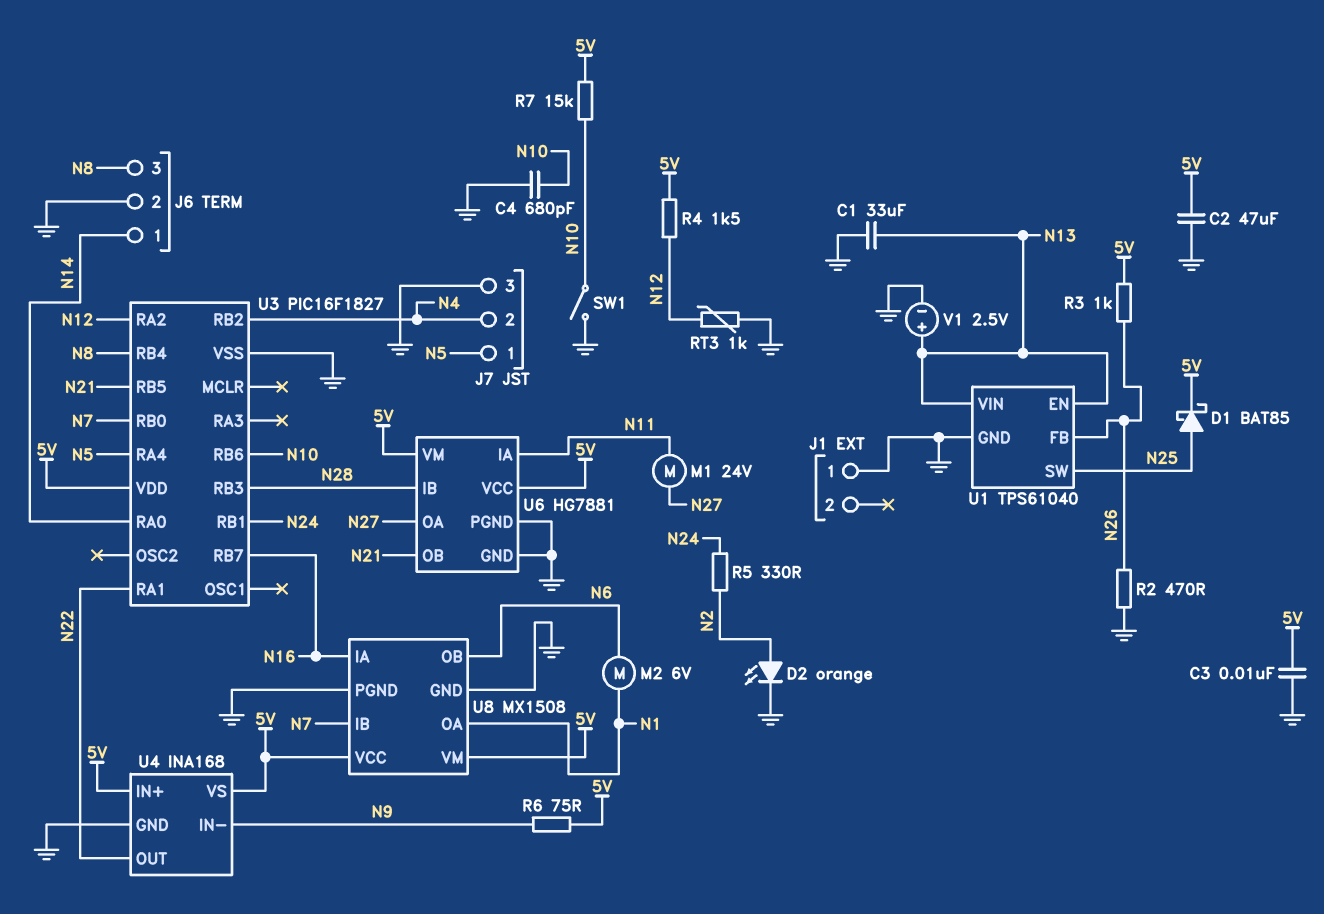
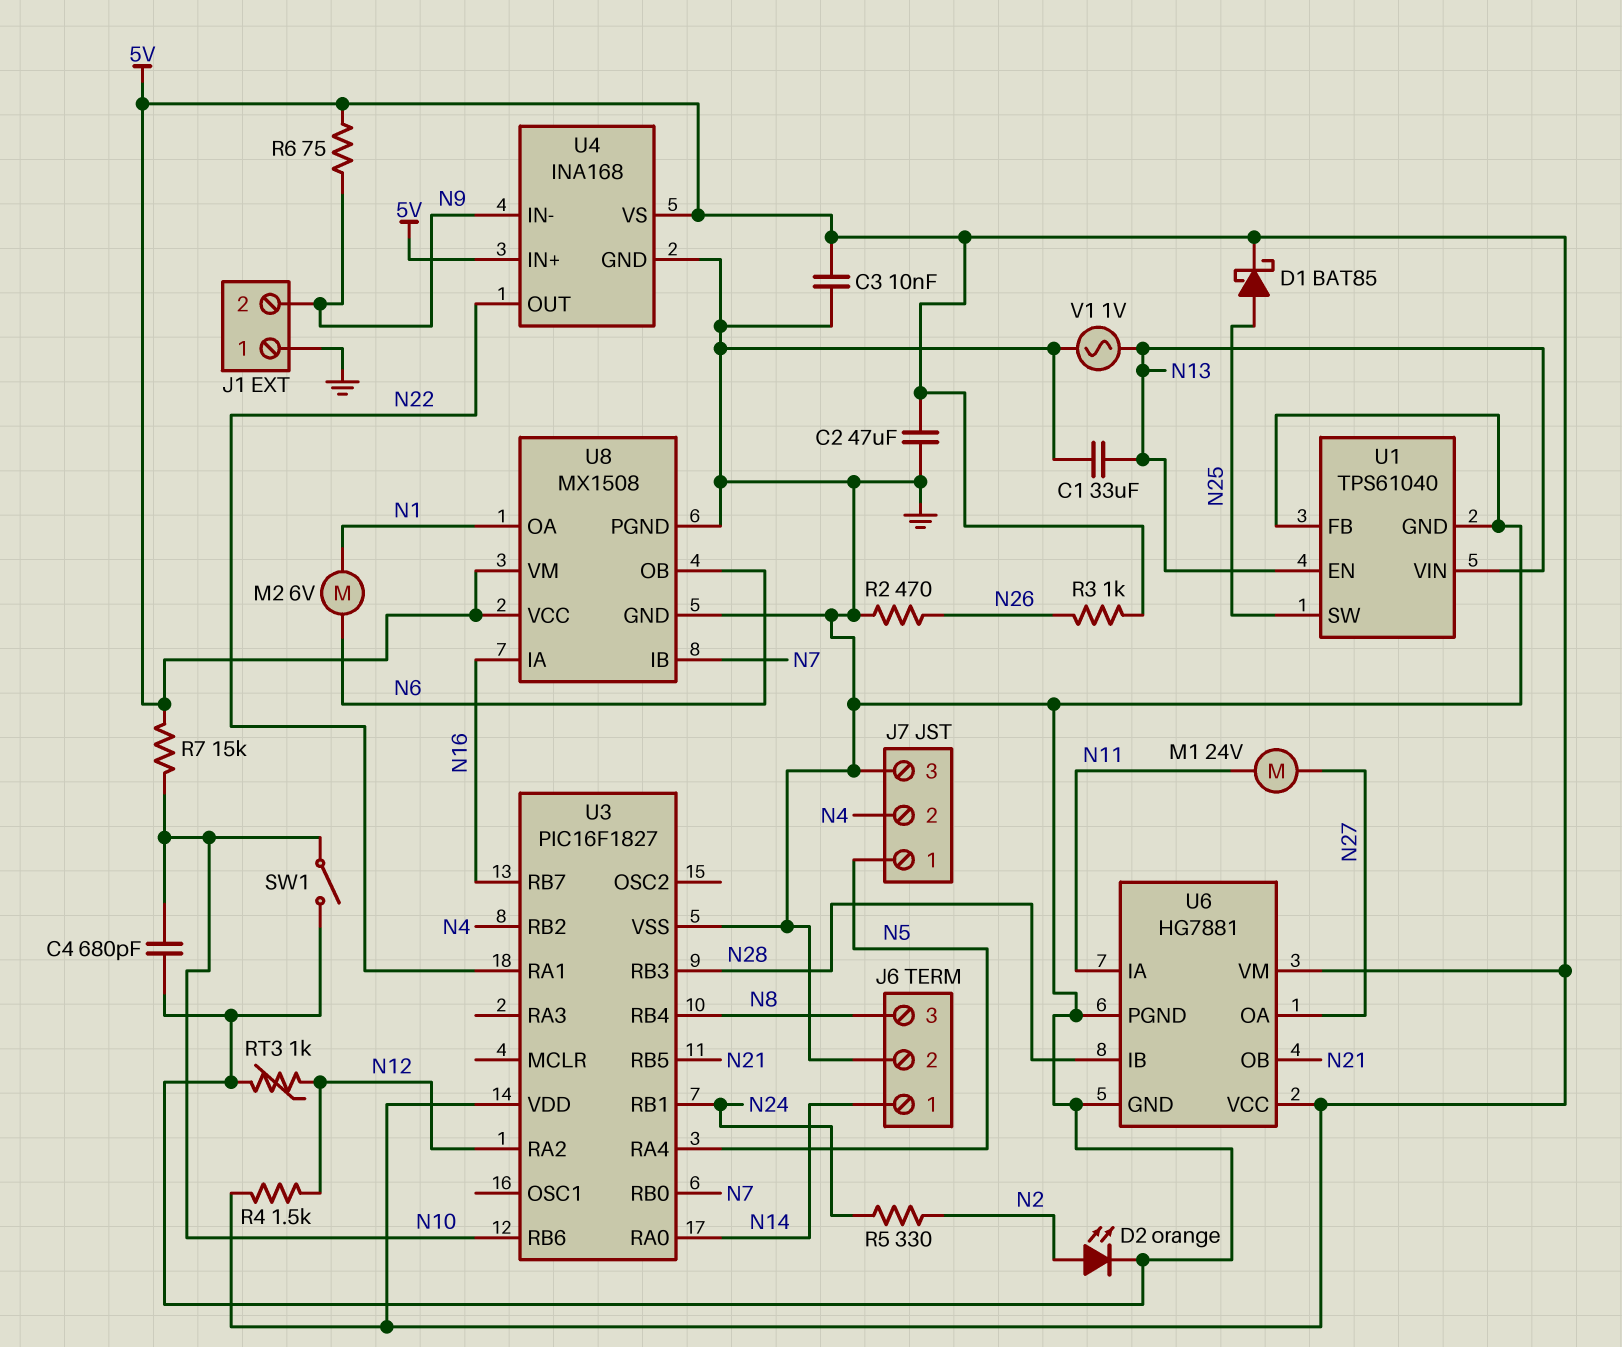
J1 pin 2: none -> N9
U1 pin FB: N26 -> GND
V1: 2.5V (plus N13, minus GND) -> AC 1V (GND, N13)

